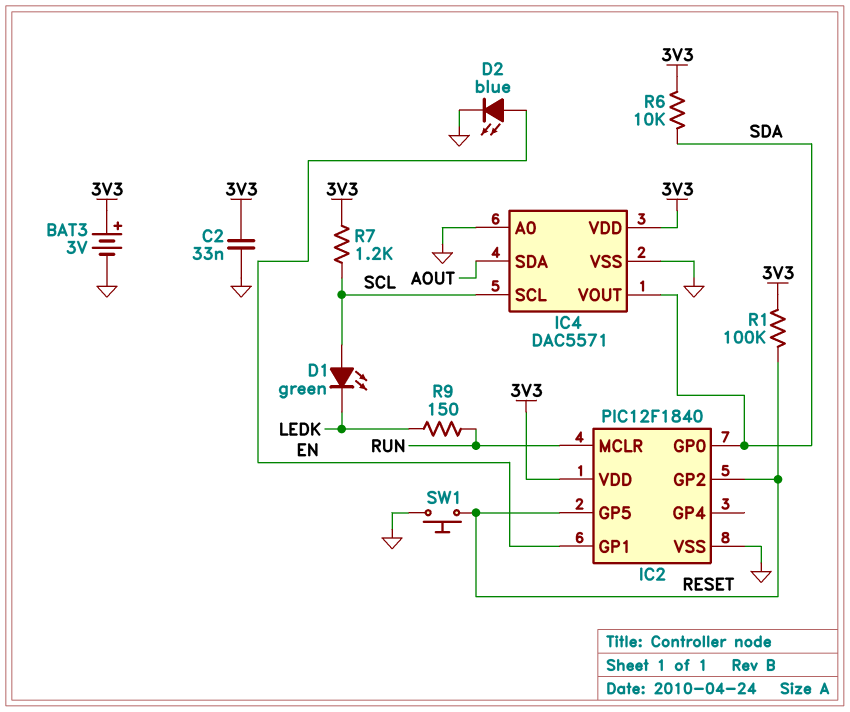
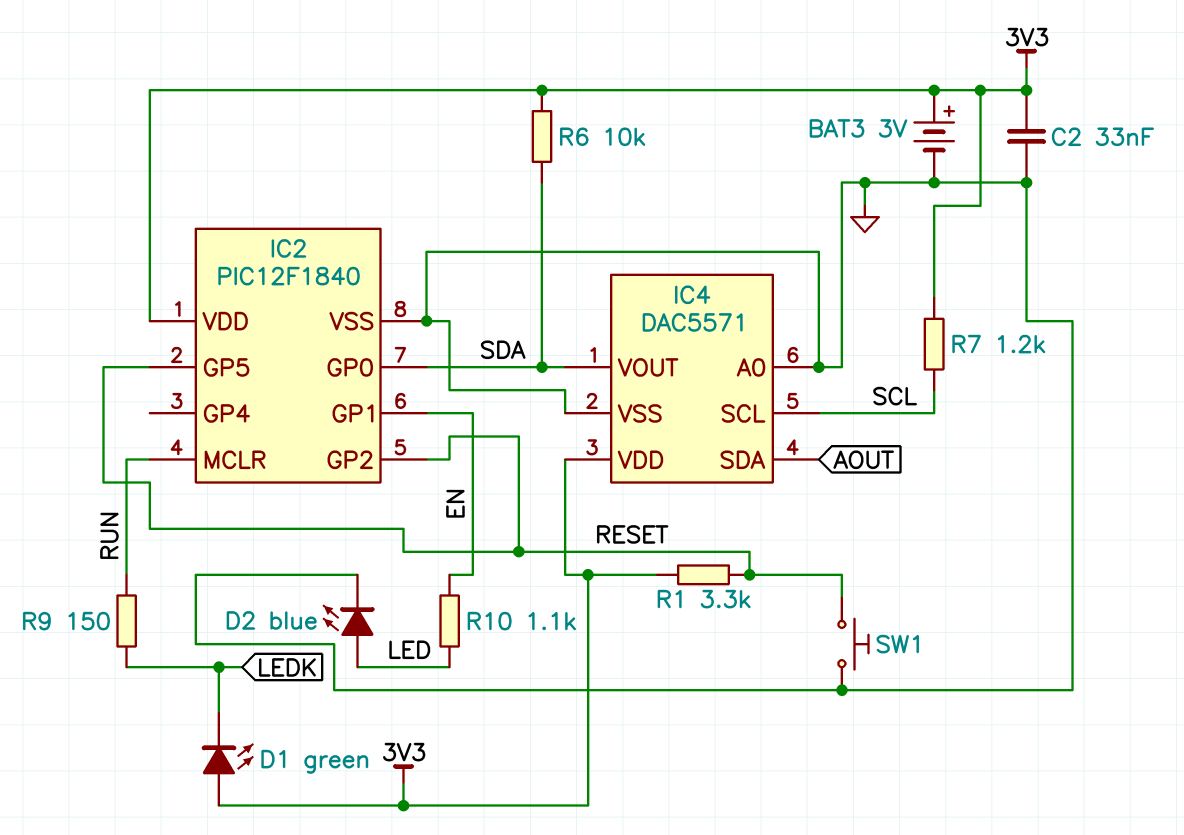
D1: LED green (A SCL, K LEDK) -> LED green (A 3V3, K LEDK)
D2: LED blue (A EN, K GND) -> LED blue (A LED, K GND)
R1: 100k (3V3, RESET) -> 3.3k (3V3, RESET)
R10: none -> 1.1k (EN, LED)

